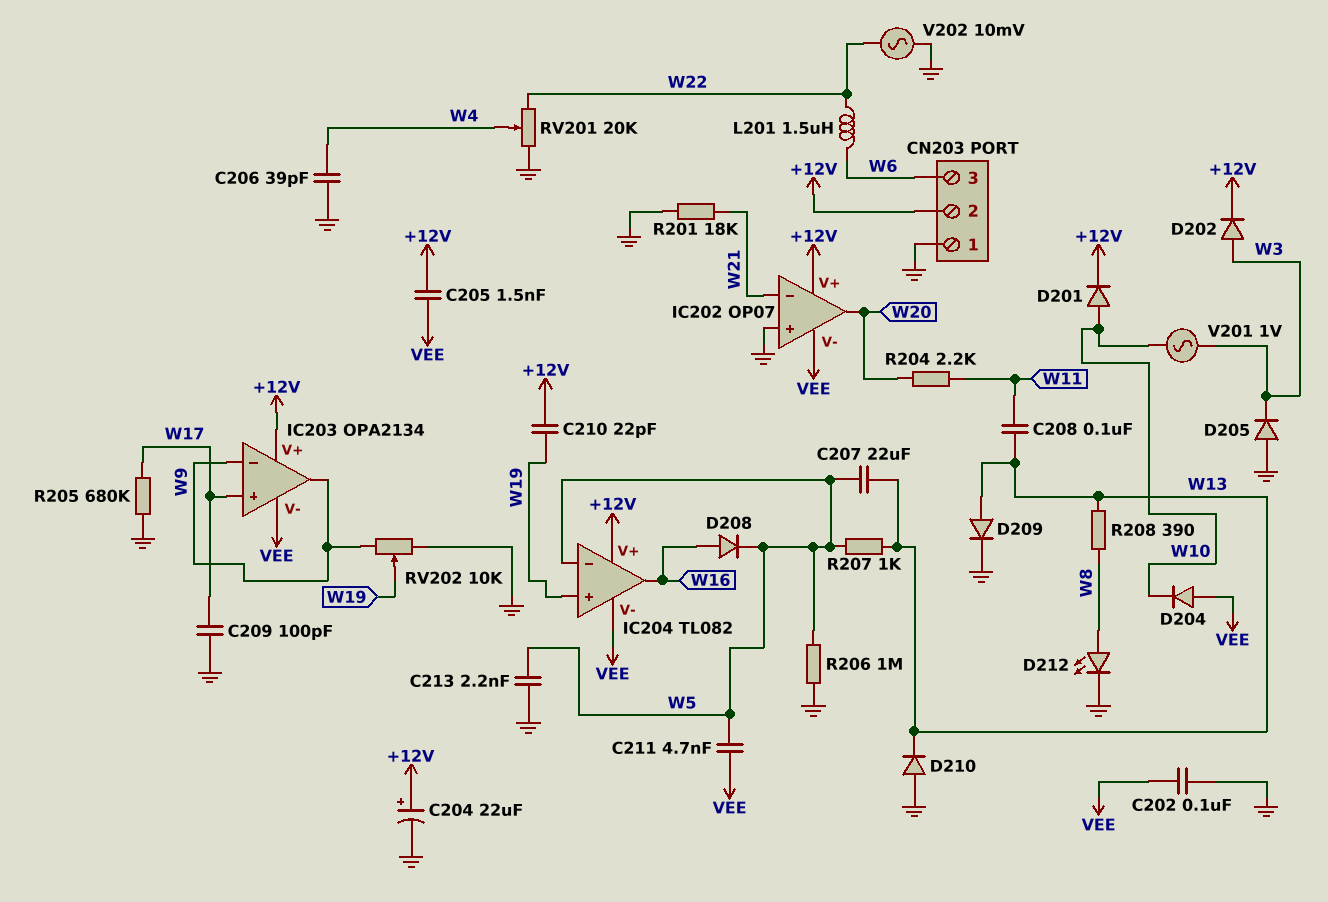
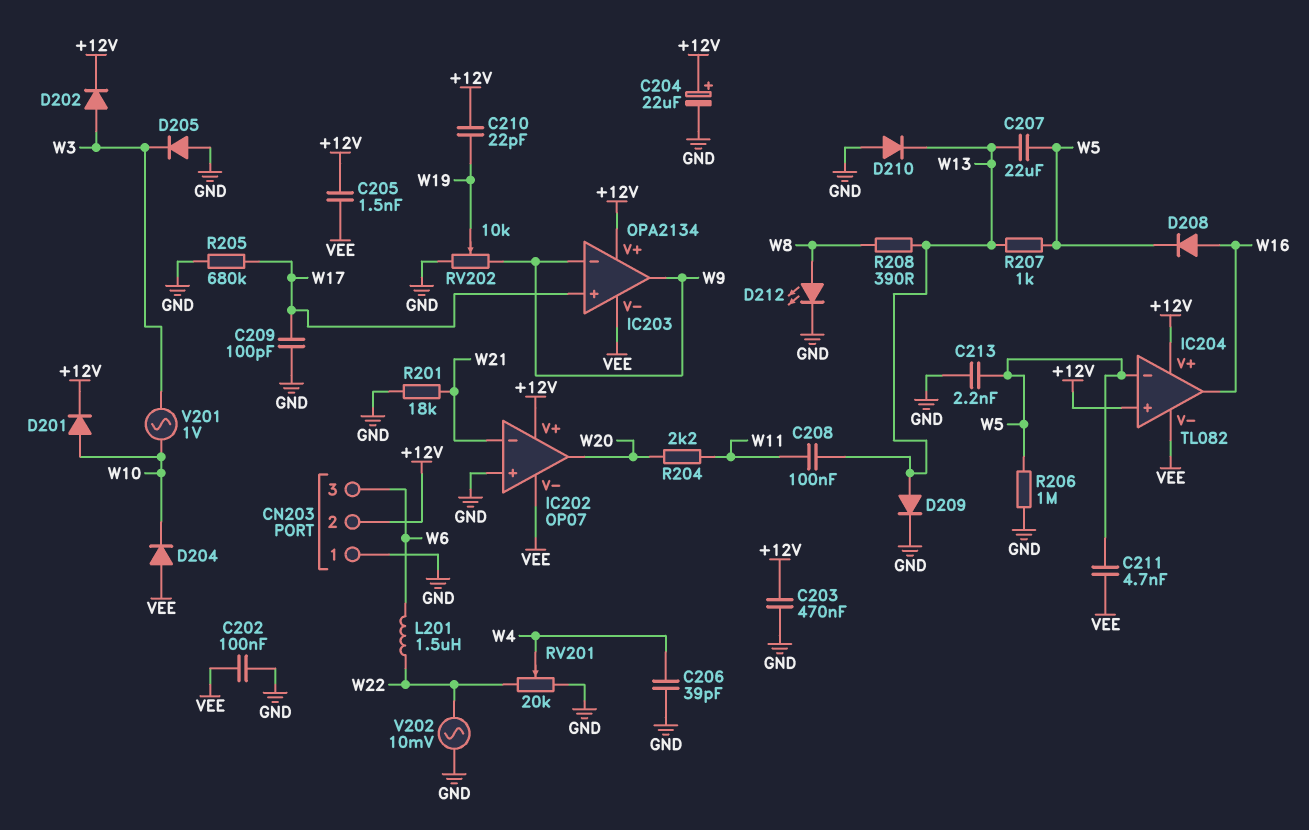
C203: none -> 470nF (+12V, GND)
IC204 pin in+: W19 -> +12V

